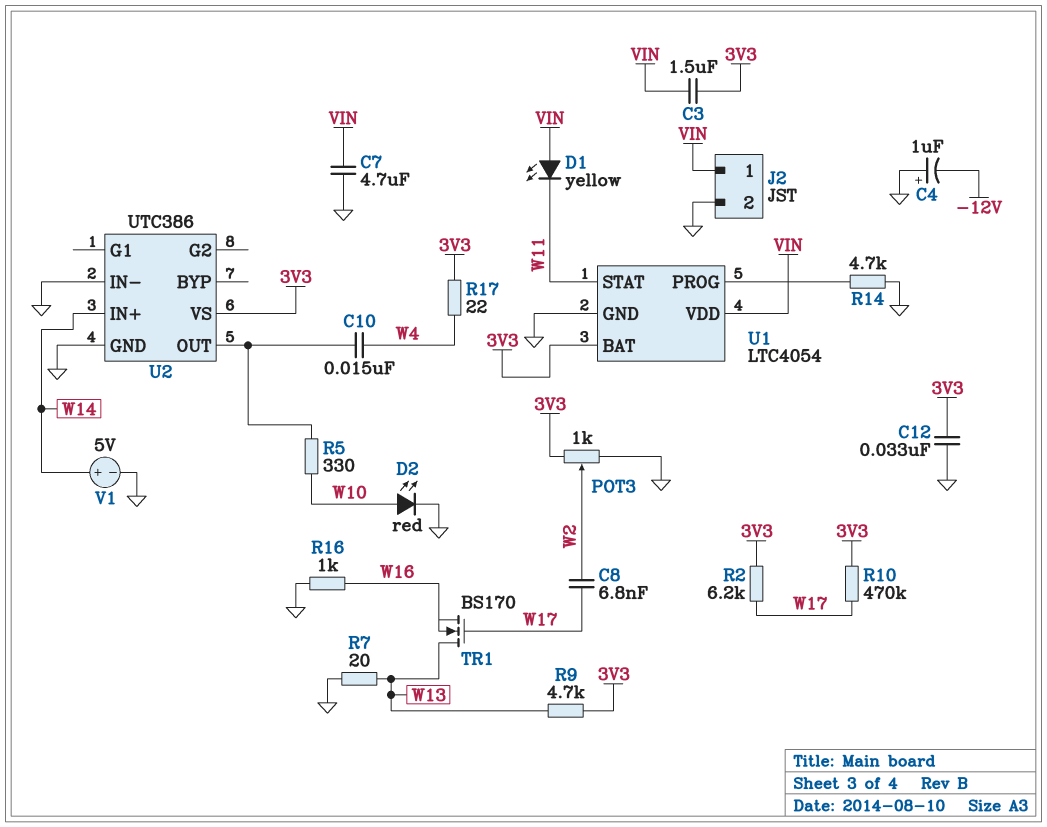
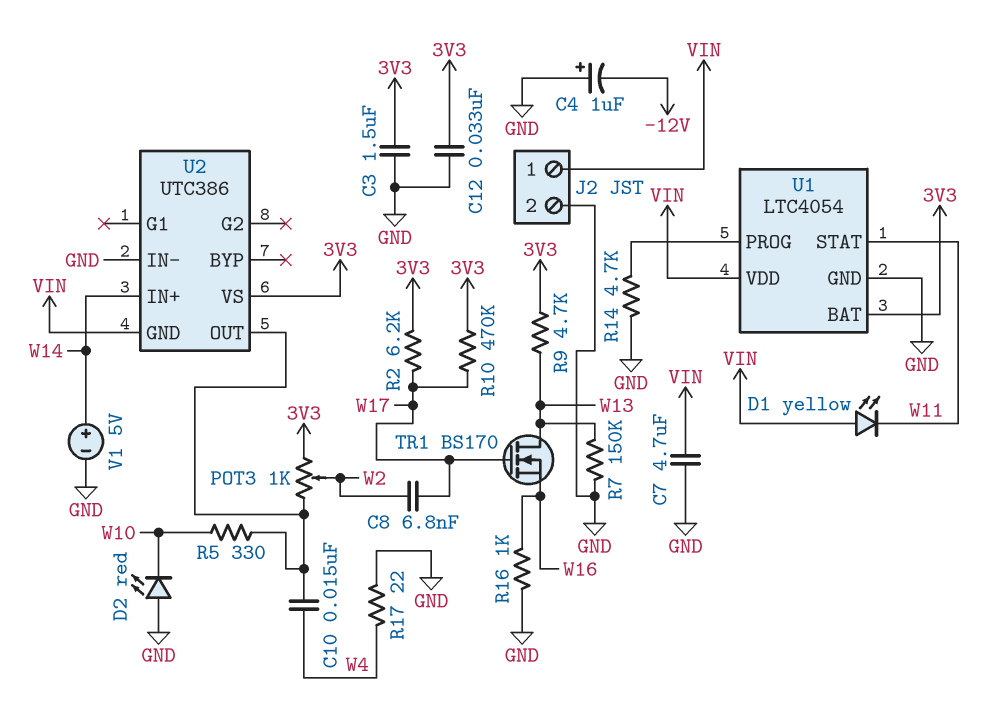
C3: 1.5uF (3V3, VIN) -> 1.5uF (3V3, GND)
D2: LED red (A W10, K GND) -> LED red (A GND, K W10)
POT3: 1k (3V3, GND, wiper W2) -> 1k (3V3, U2/OUT, wiper W2)
R7: 20 (GND, W13) -> 150k (GND, W13)
R17: 22 (3V3, W4) -> 22 (GND, W4)
U2 pin GND: GND -> VIN

